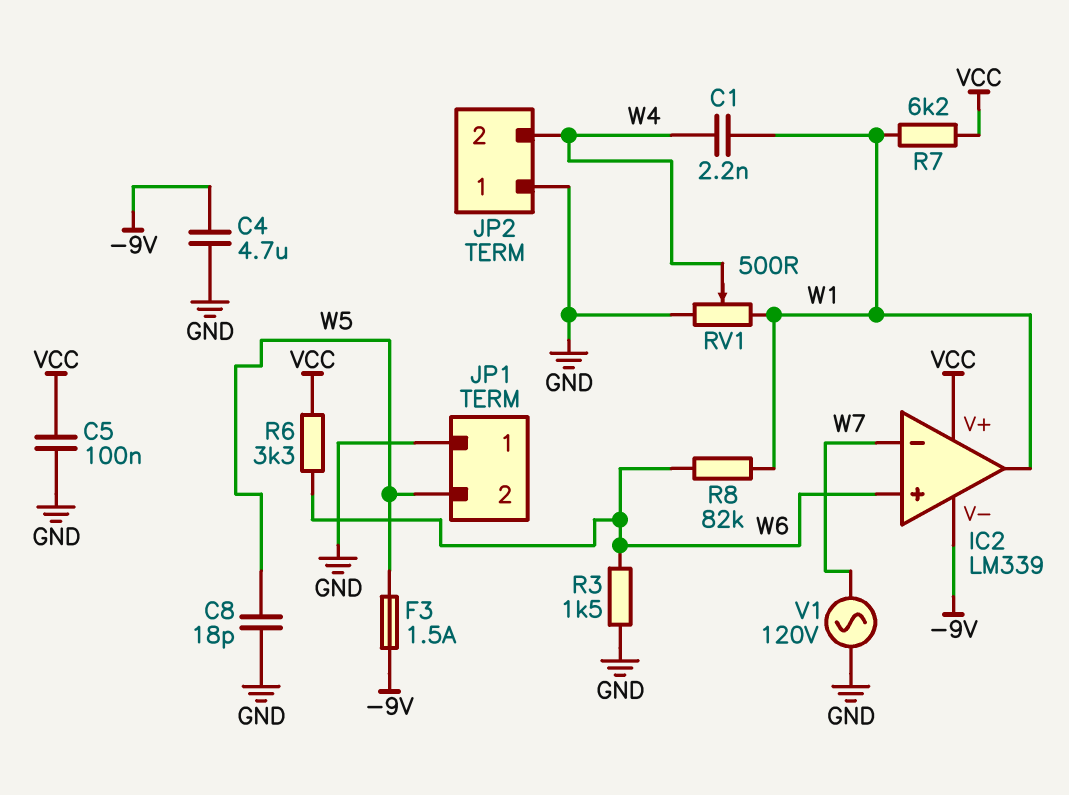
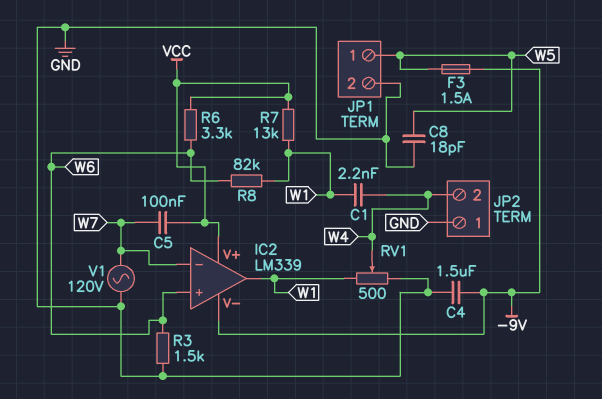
C4: 4.7uF (-9V, GND) -> 1.5uF (-9V, GND)
C5: 100nF (GND, VCC) -> 100nF (VCC, W7)
JP1 pin 1: GND -> W5
JP1 pin 2: W5 -> GND
R7: 6.2k (VCC, W1) -> 13k (VCC, W1)

